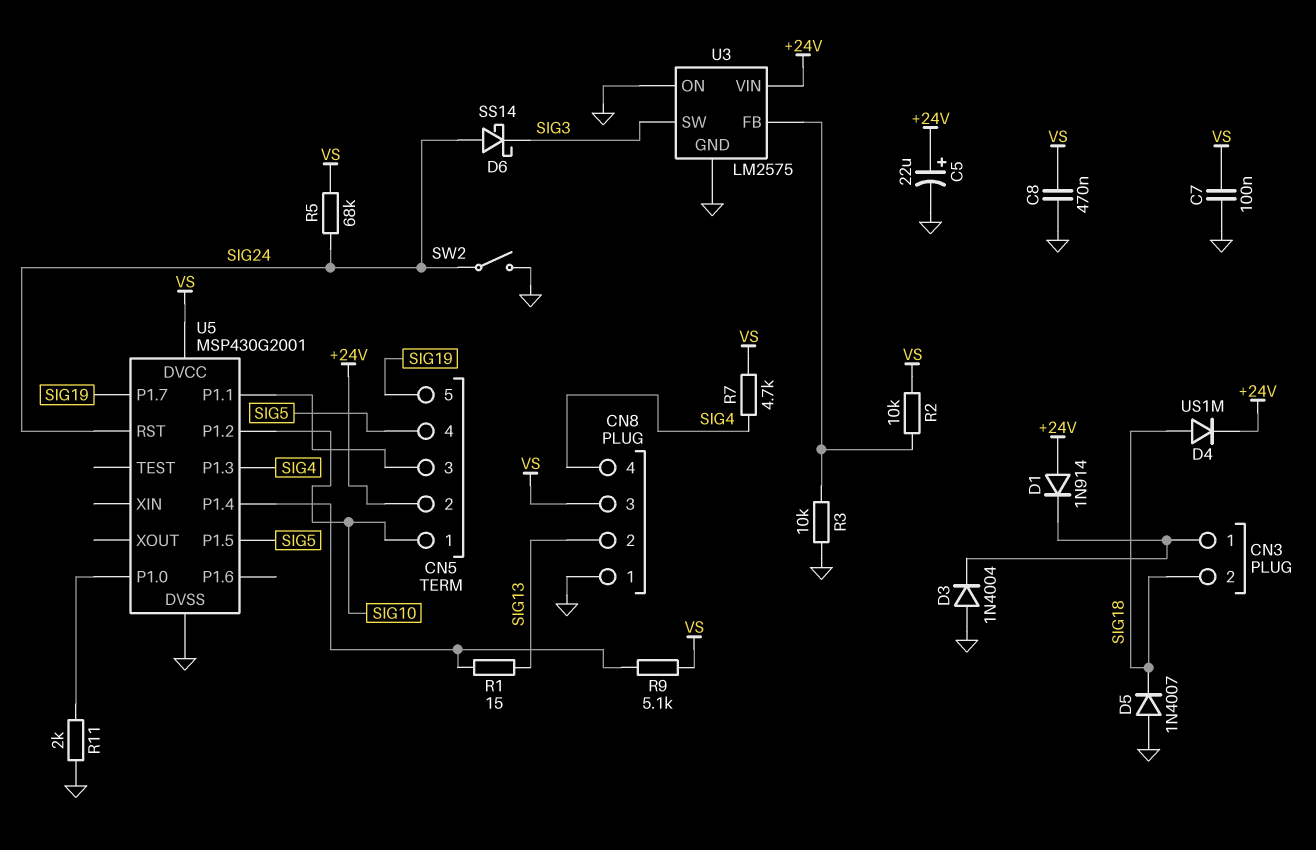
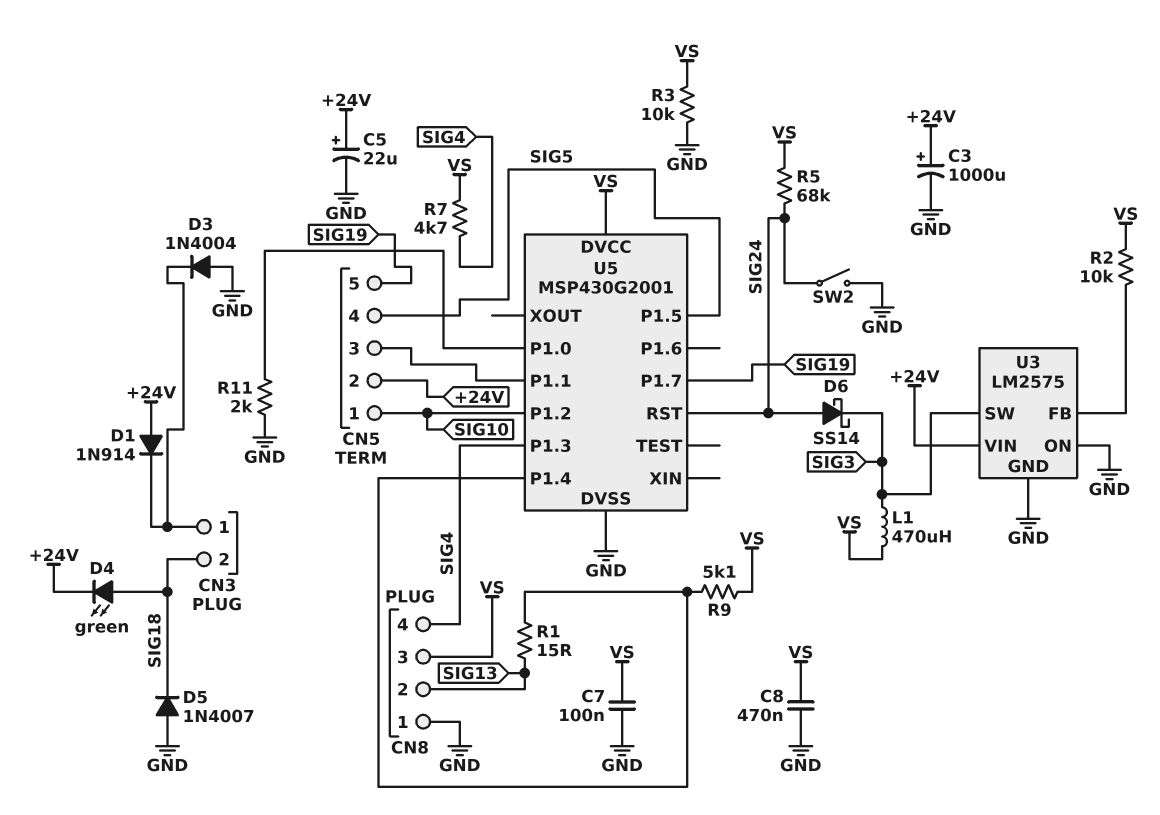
C3: none -> 1000uF (plus +24V, minus GND)
D4: diode US1M (A SIG18, K +24V) -> LED green (A SIG18, K +24V)
L1: none -> 470uH (SIG3, VS)
R3: 10k (GND, U3/FB) -> 10k (GND, VS)

